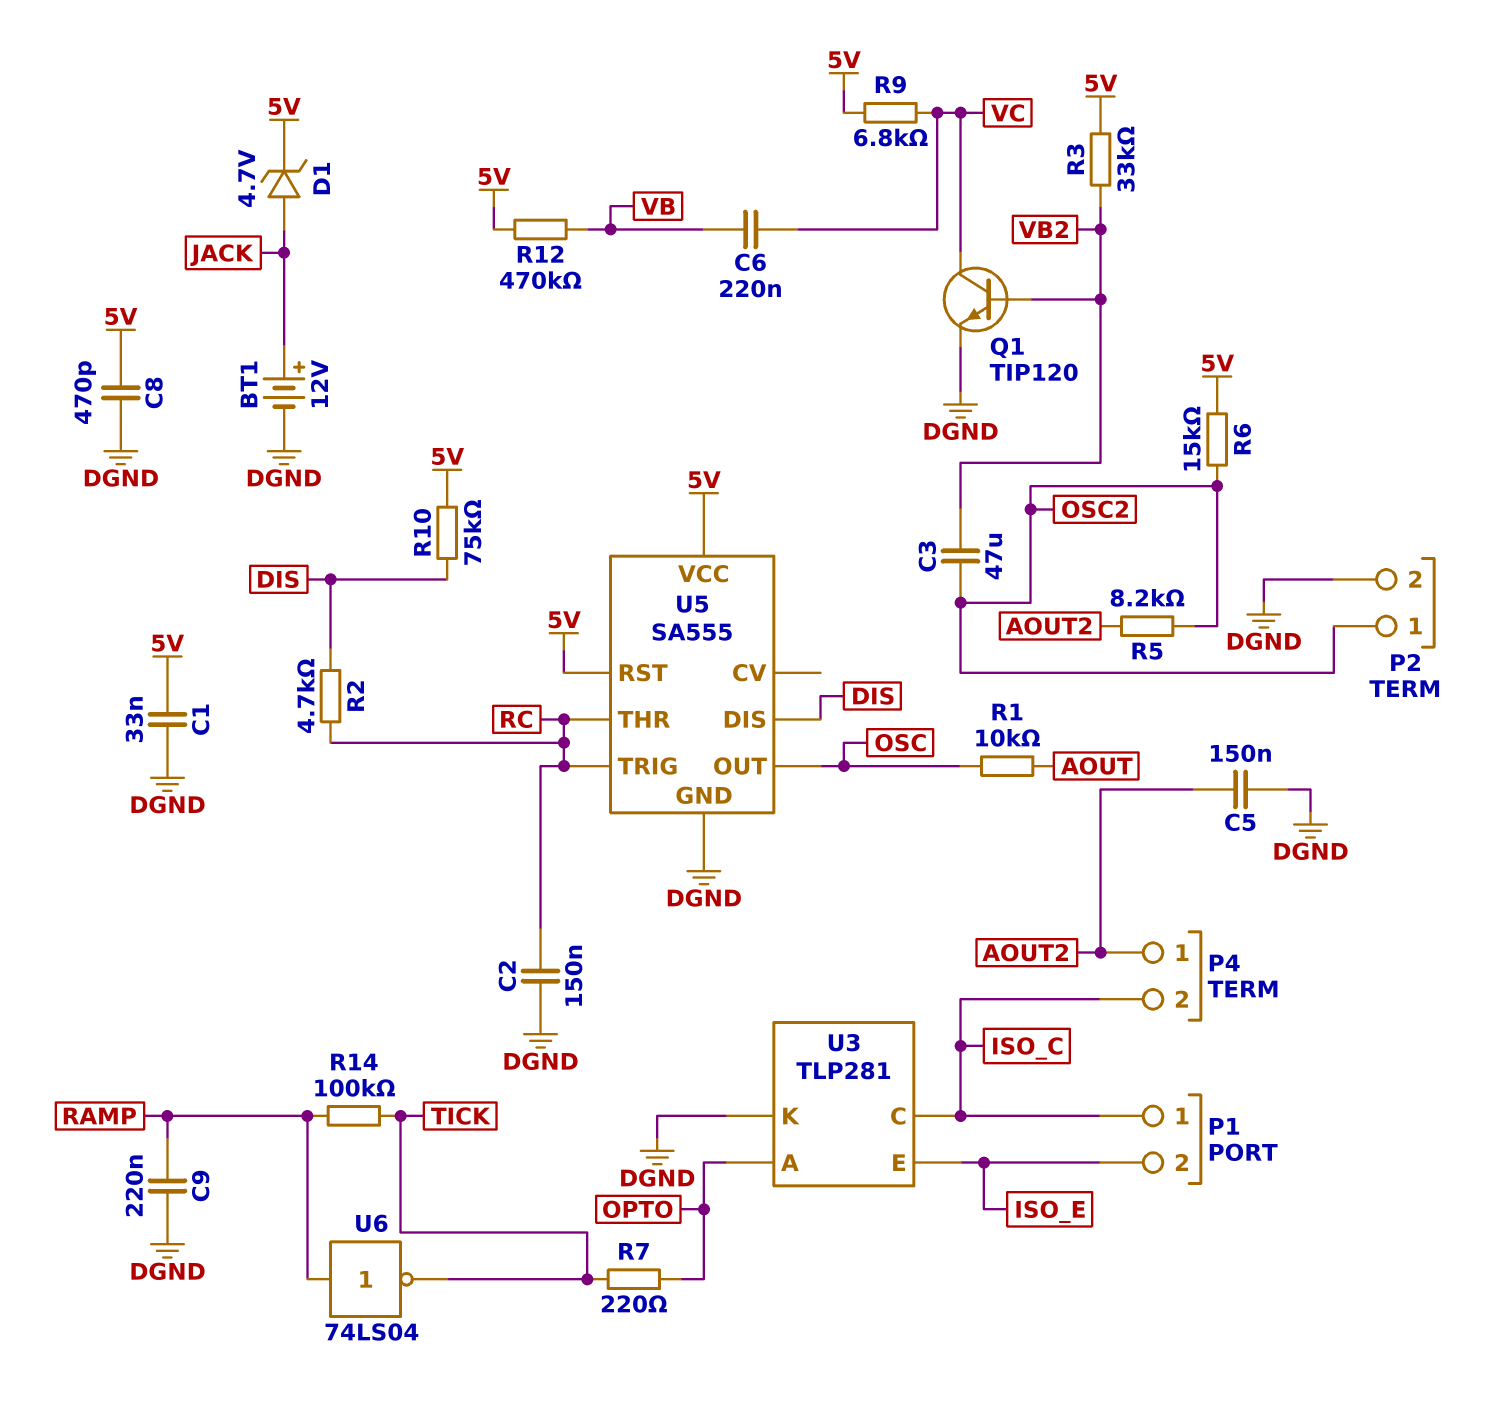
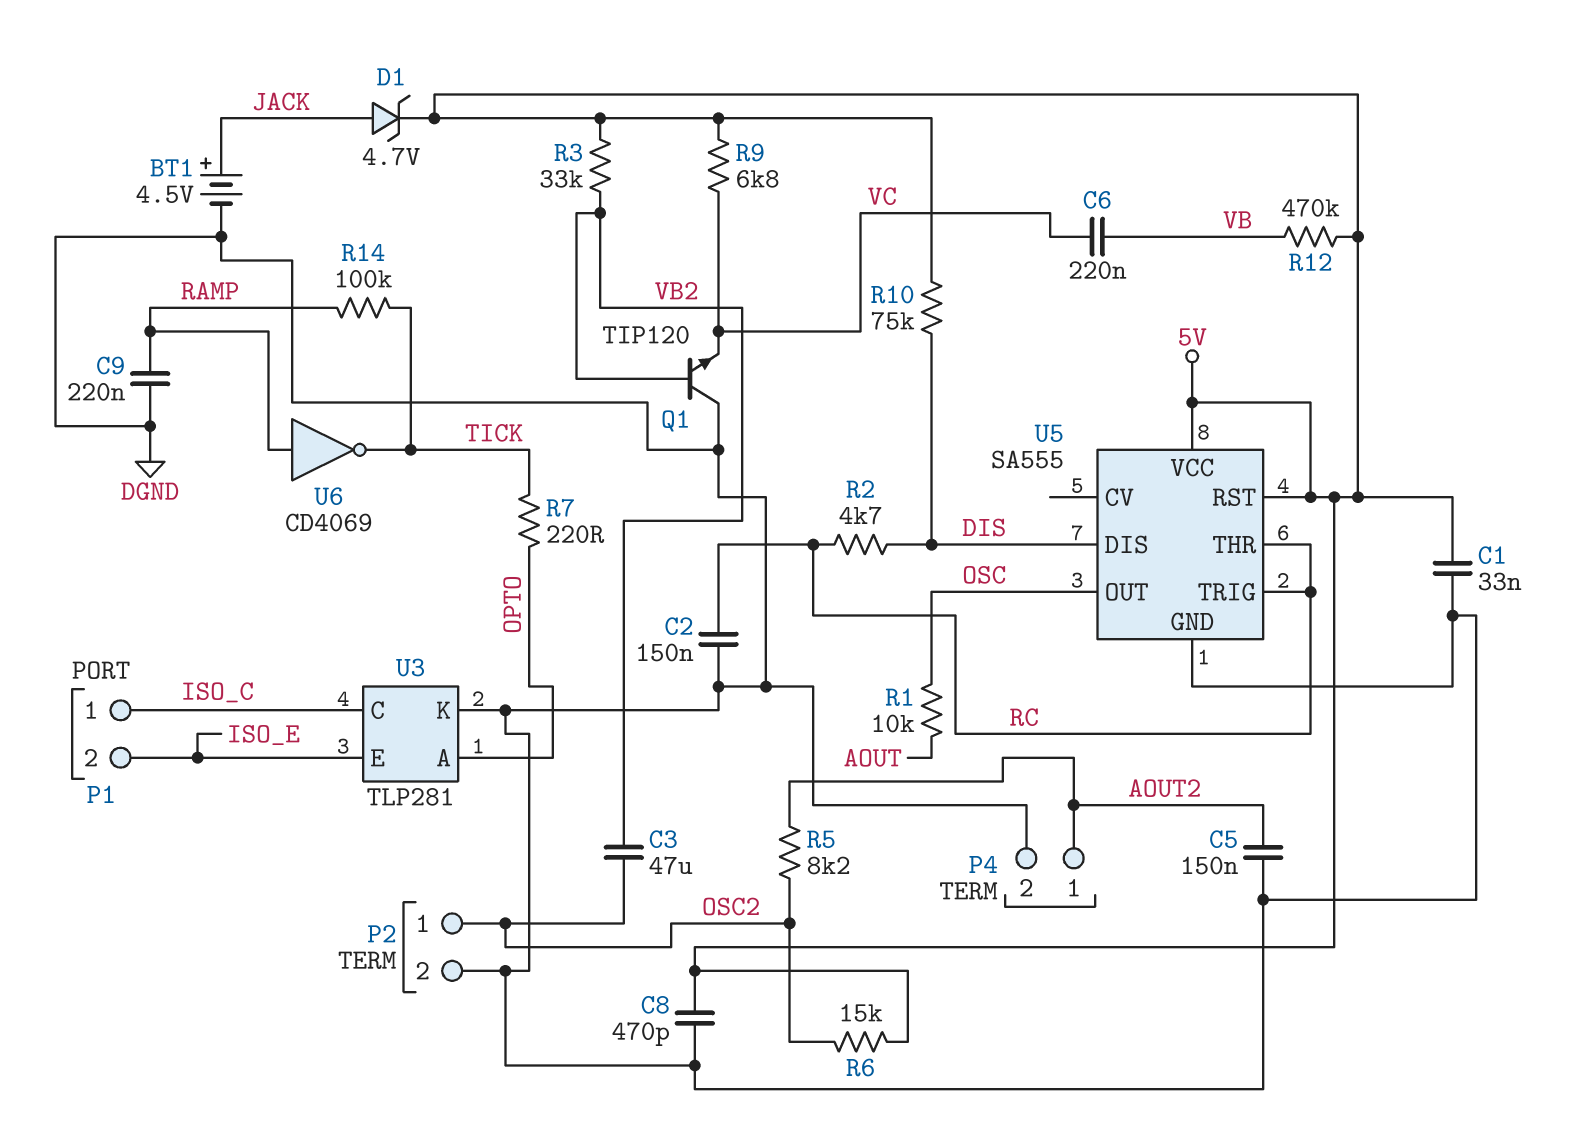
BT1: 12V (plus JACK, minus DGND) -> 4.5V (plus JACK, minus DGND)
P4 pin 2: ISO_C -> DGND
Q1: NPN TIP120 (B VB2, C VC, E DGND) -> NPN TIP120 (B VB2, C DGND, E VC)
U6: NOT 74LS04 (in RAMP, out TICK) -> NOT CD4069 (in RAMP, out TICK)

